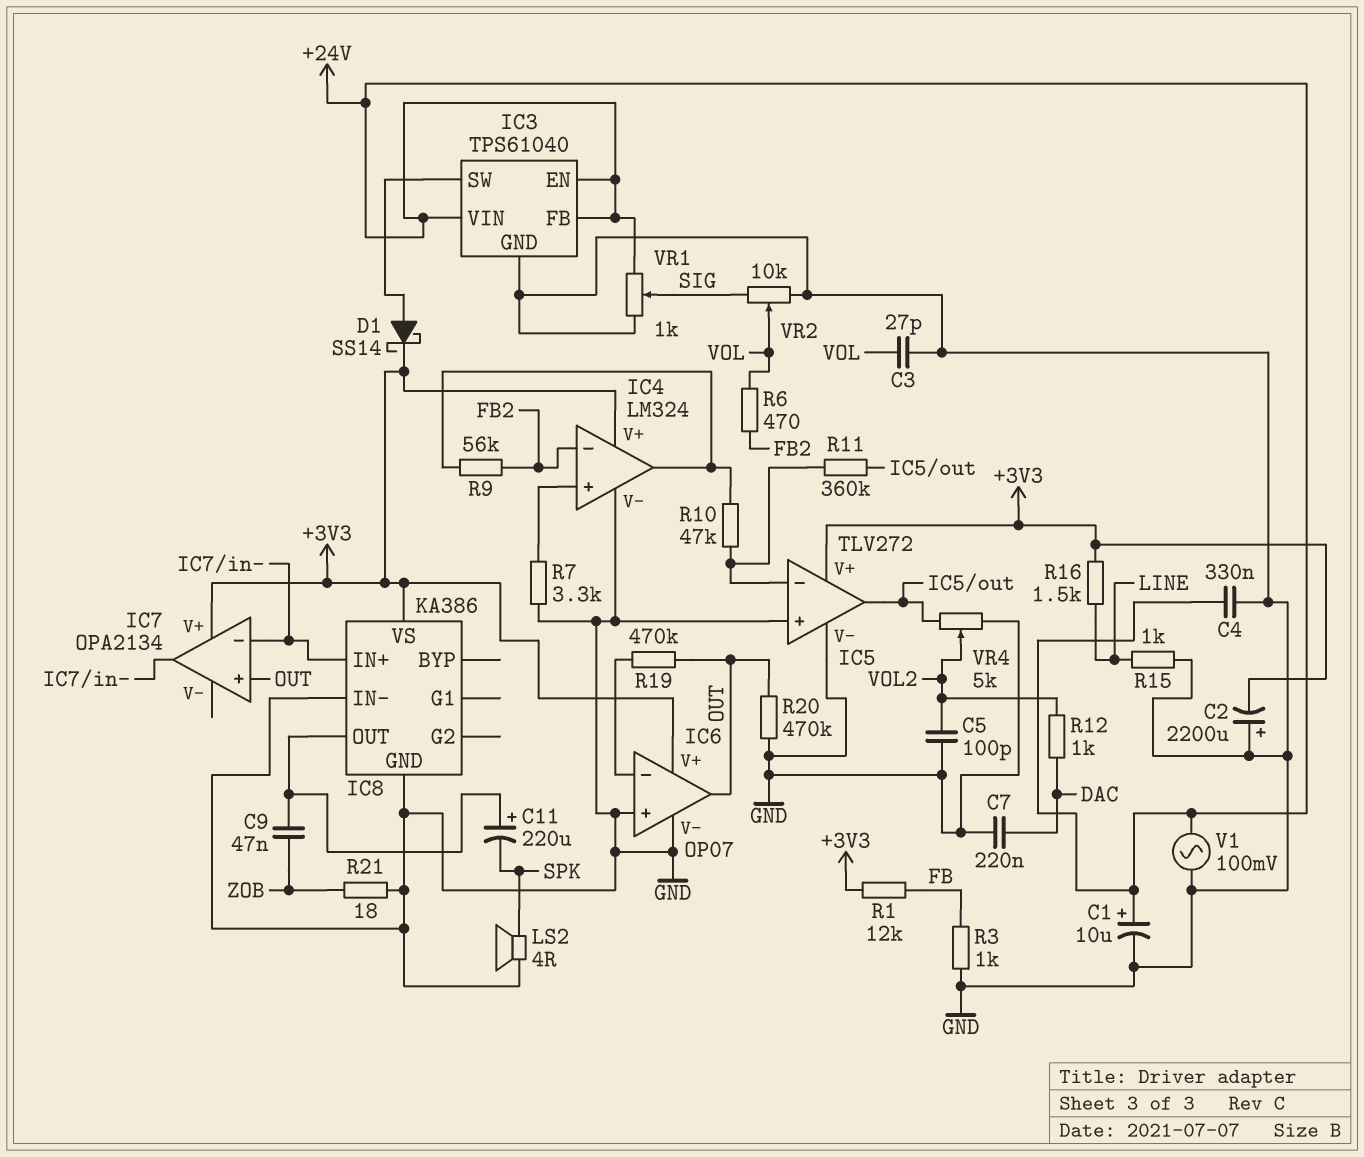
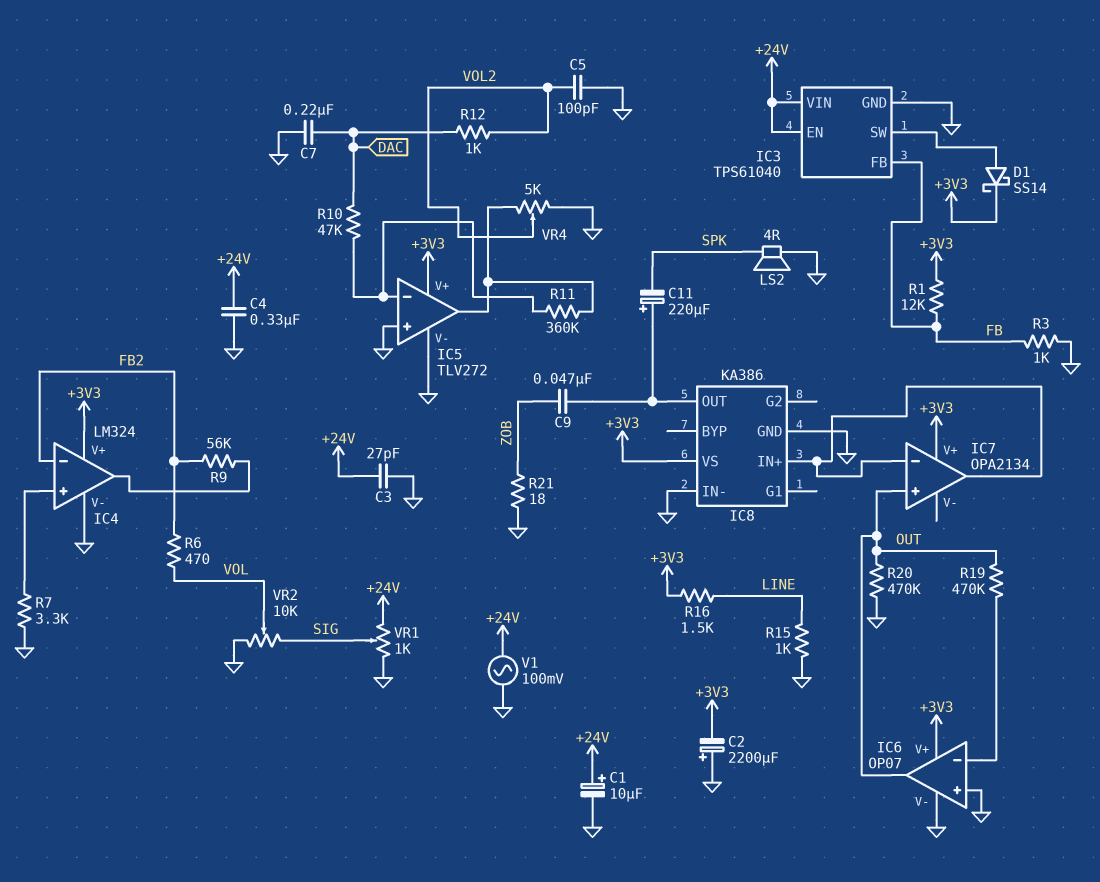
C3: 27pF (GND, VOL) -> 27pF (+24V, GND)
IC3 pin FB: +24V -> FB
R10: 47k (IC4/out, IC5/in-) -> 47k (DAC, IC5/in-)

